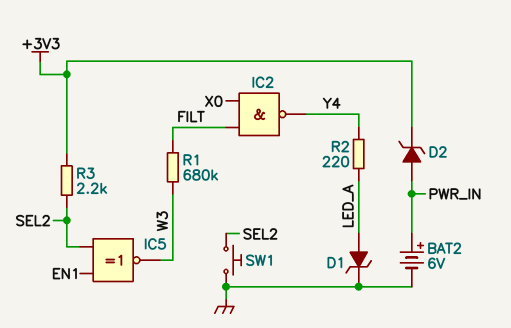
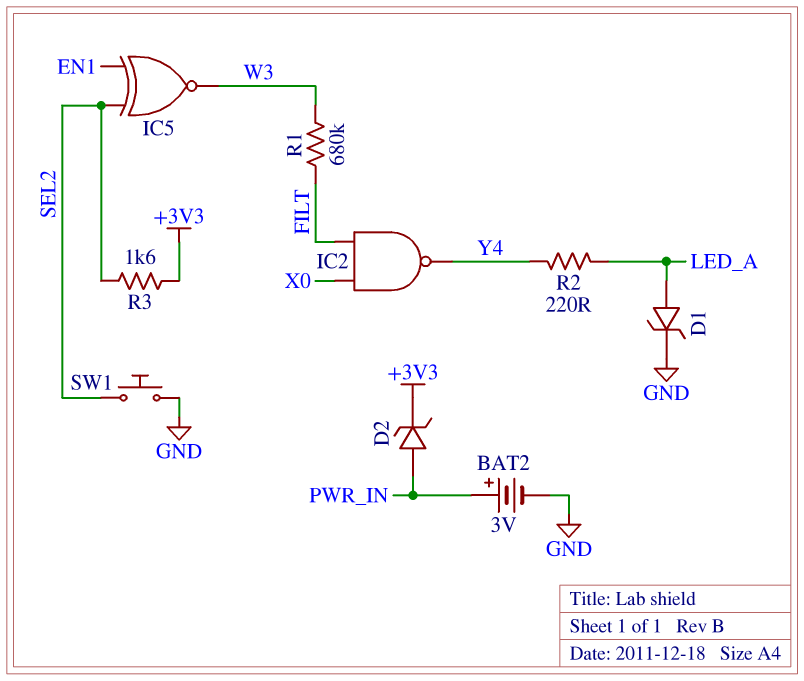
BAT2: 6V (plus PWR_IN, minus GND) -> 3V (plus PWR_IN, minus GND)
R3: 2.2k (+3V3, SEL2) -> 1.6k (+3V3, SEL2)

